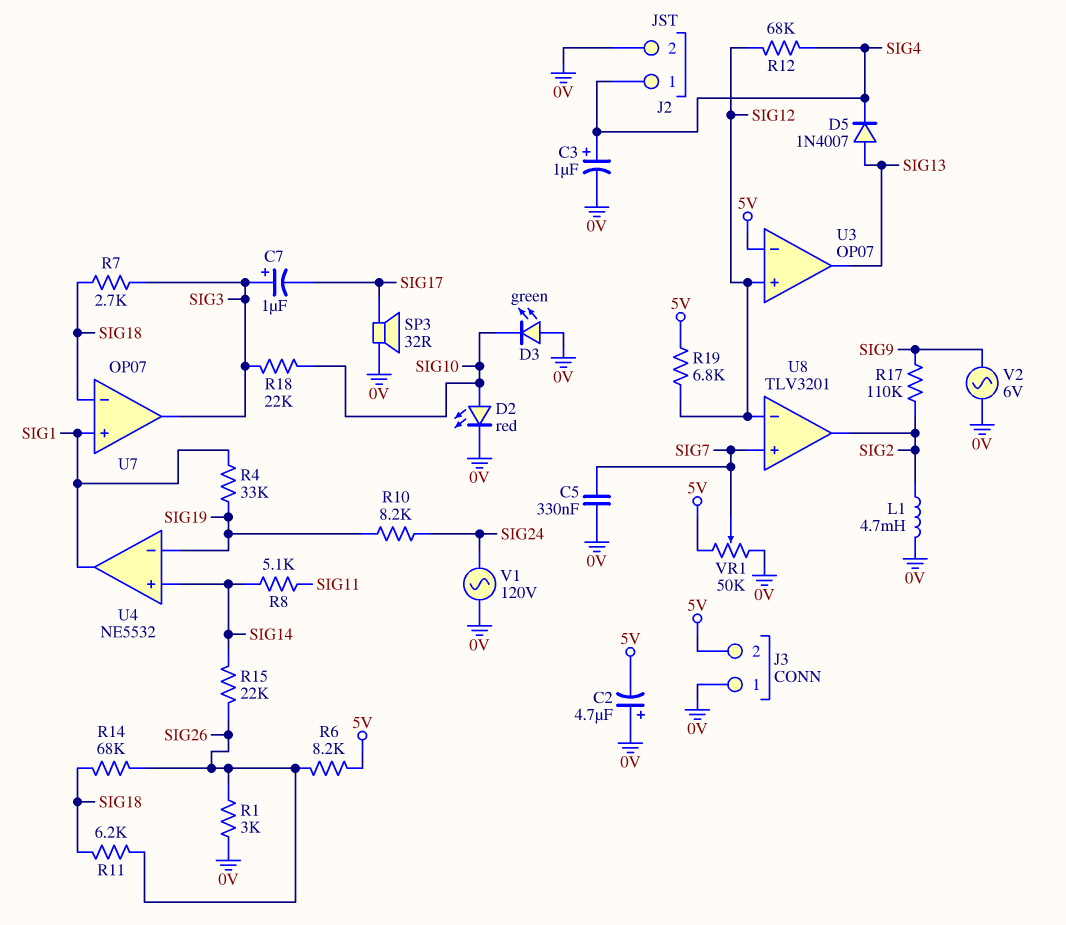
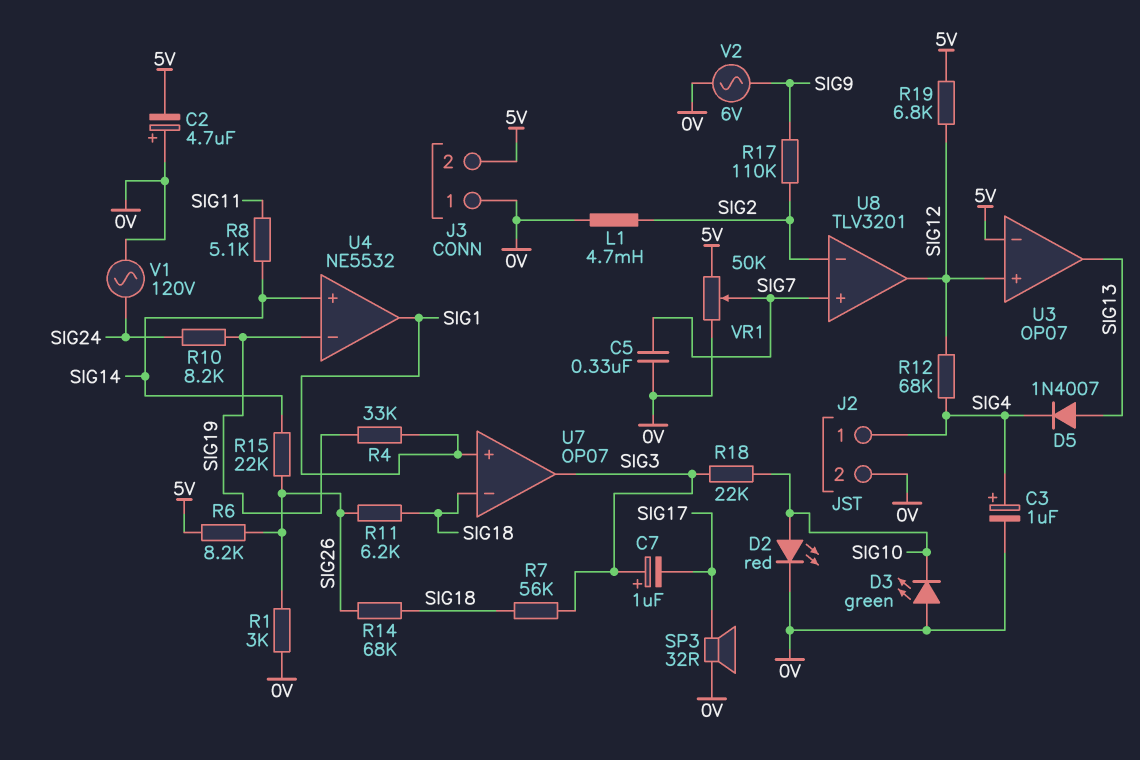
R7: 2.7k (SIG3, SIG18) -> 56k (SIG3, SIG18)
U8 pin in-: SIG12 -> SIG2
U8 pin out: SIG2 -> SIG12

